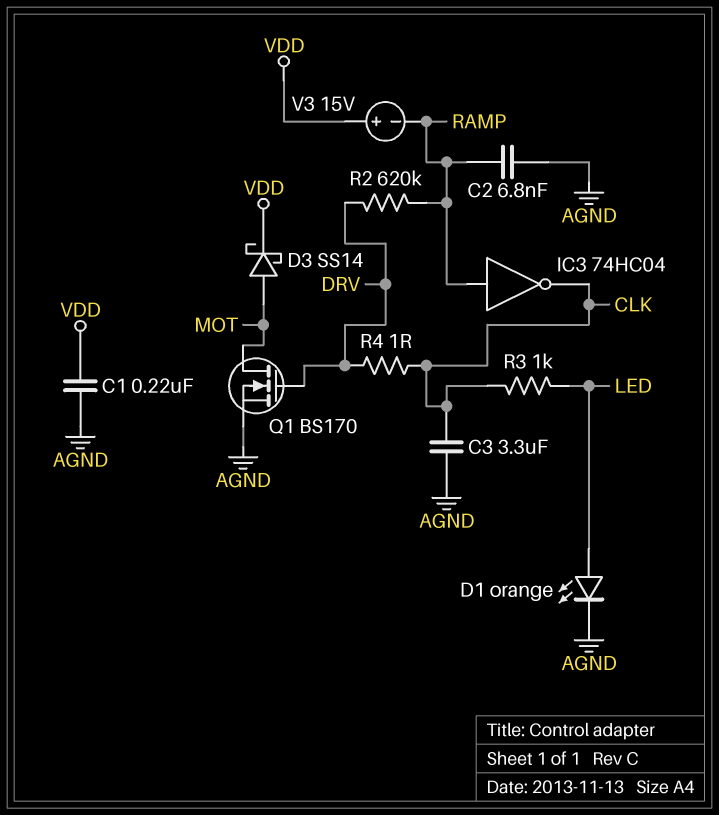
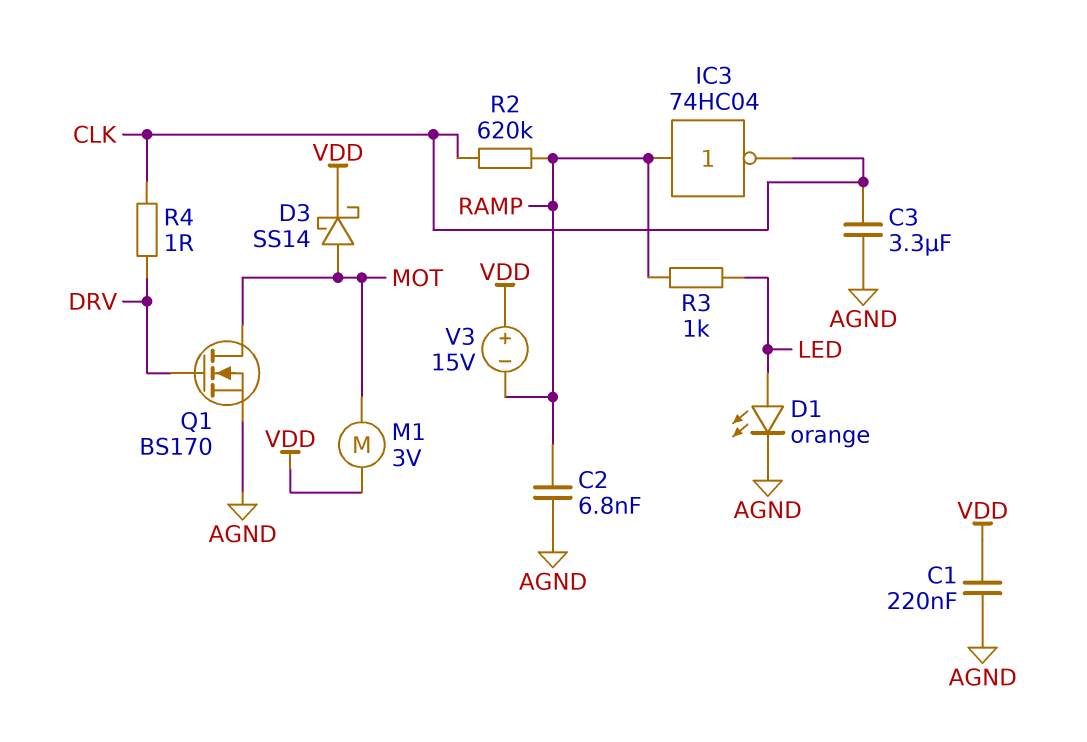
M1: none -> motor 3V (MOT, VDD)
R2: 620k (DRV, RAMP) -> 620k (CLK, RAMP)
R3: 1k (CLK, LED) -> 1k (LED, RAMP)

